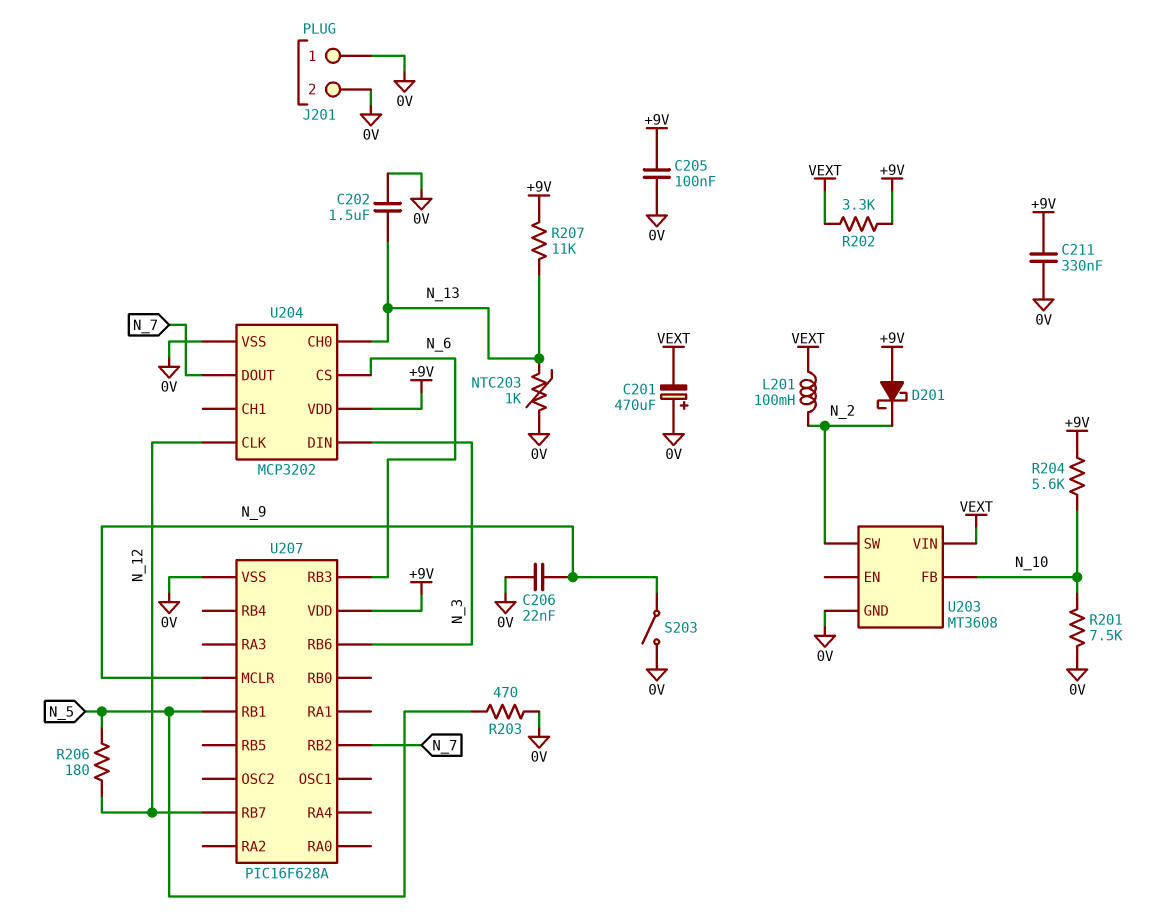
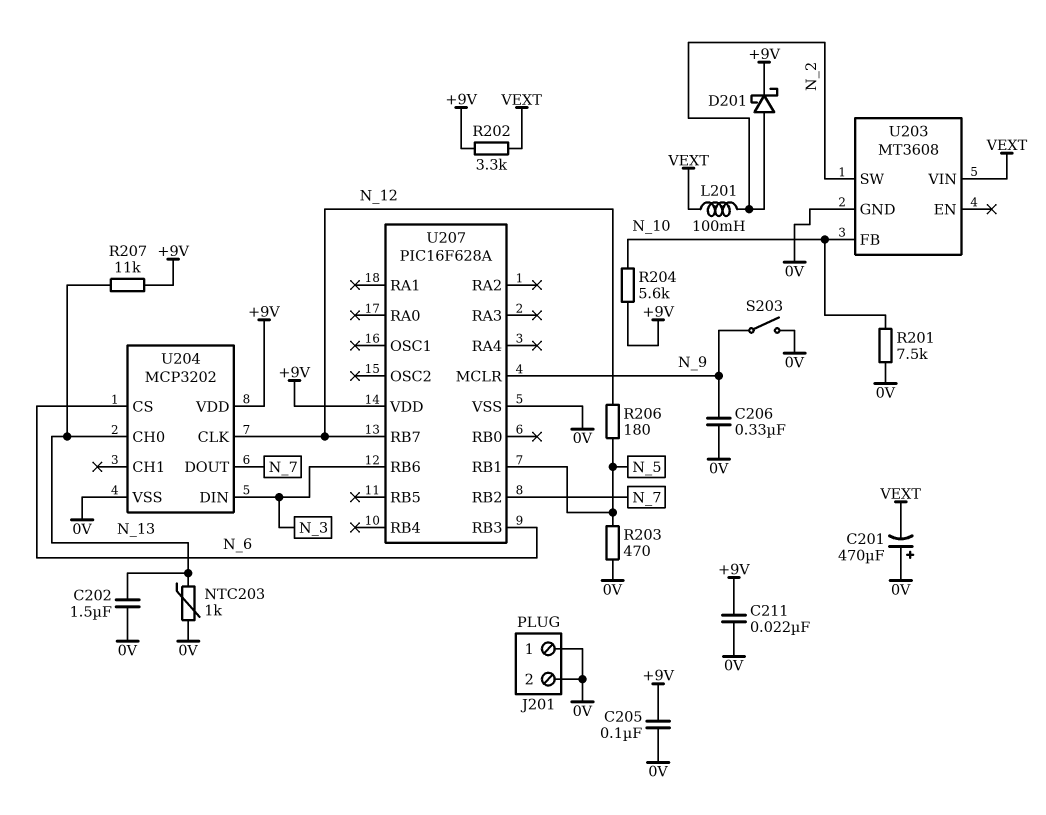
C206: 22nF (0V, N_9) -> 330nF (0V, N_9)
C211: 330nF (+9V, 0V) -> 22nF (+9V, 0V)
D201: schottky (A +9V, K N_2) -> schottky (A N_2, K +9V)

